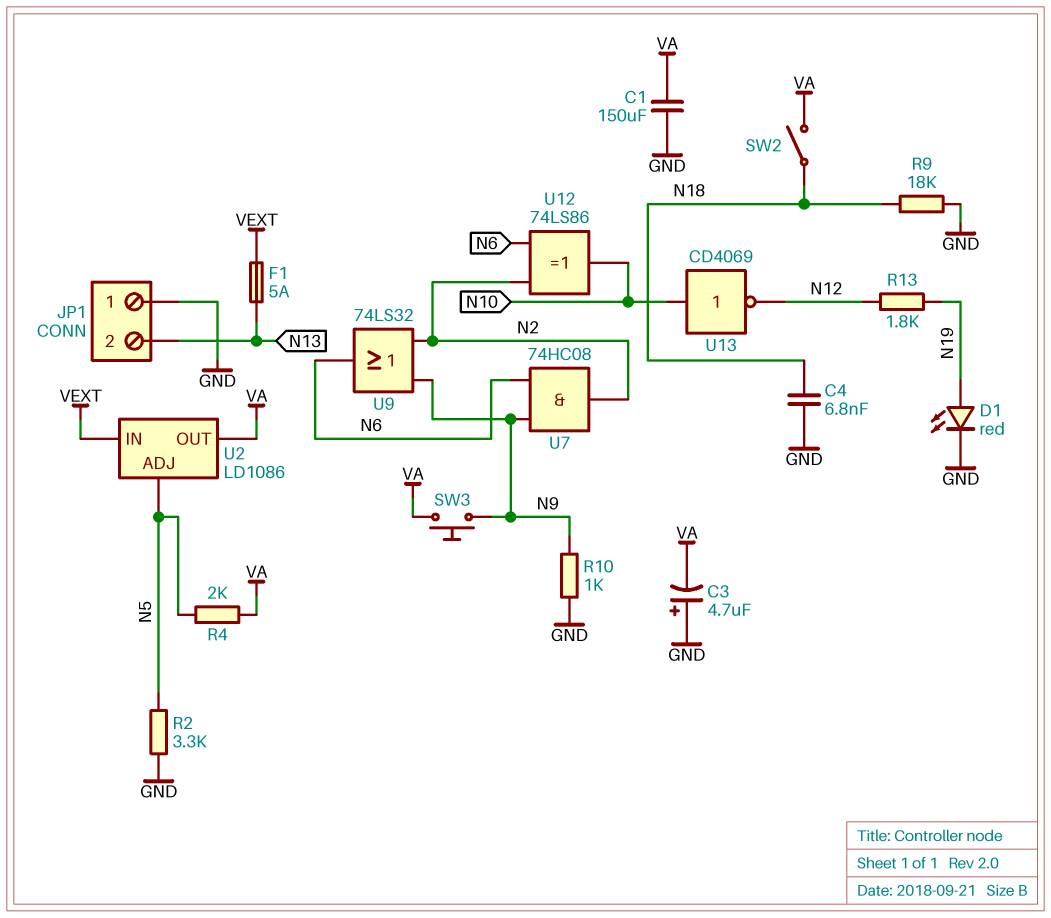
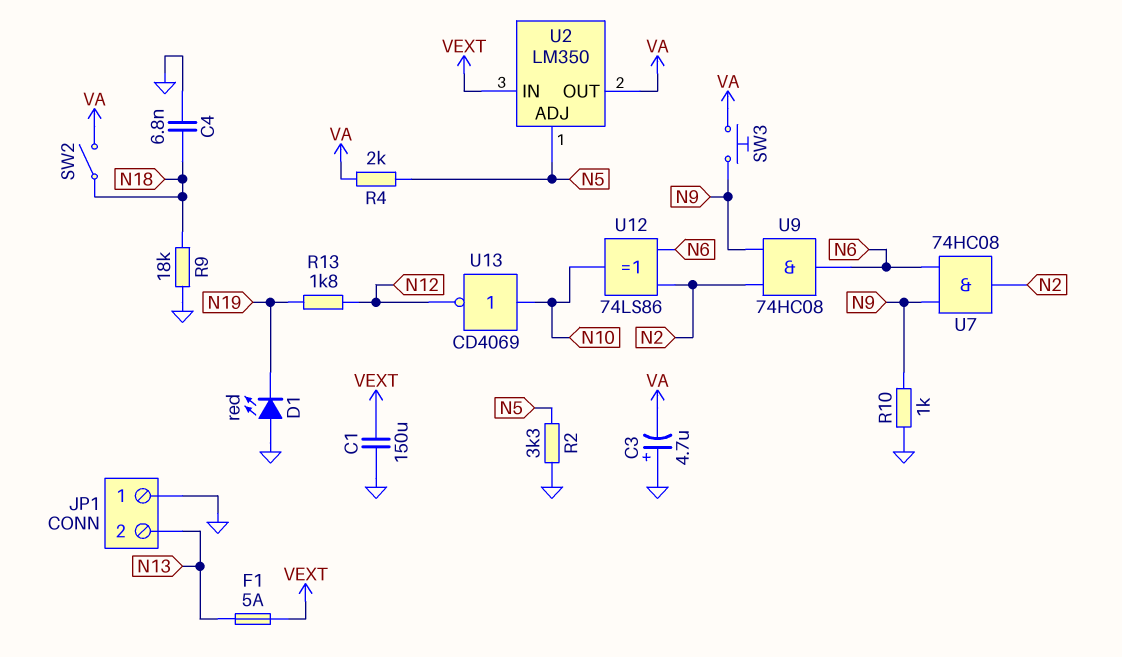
C1: 150uF (GND, VA) -> 150uF (GND, VEXT)
D1: LED red (A N19, K GND) -> LED red (A GND, K N19)
U2: LD1086 -> LM350
U9: OR 74LS32 (in N2, in N9, out N6) -> AND 74HC08 (in N2, in N9, out N6)

